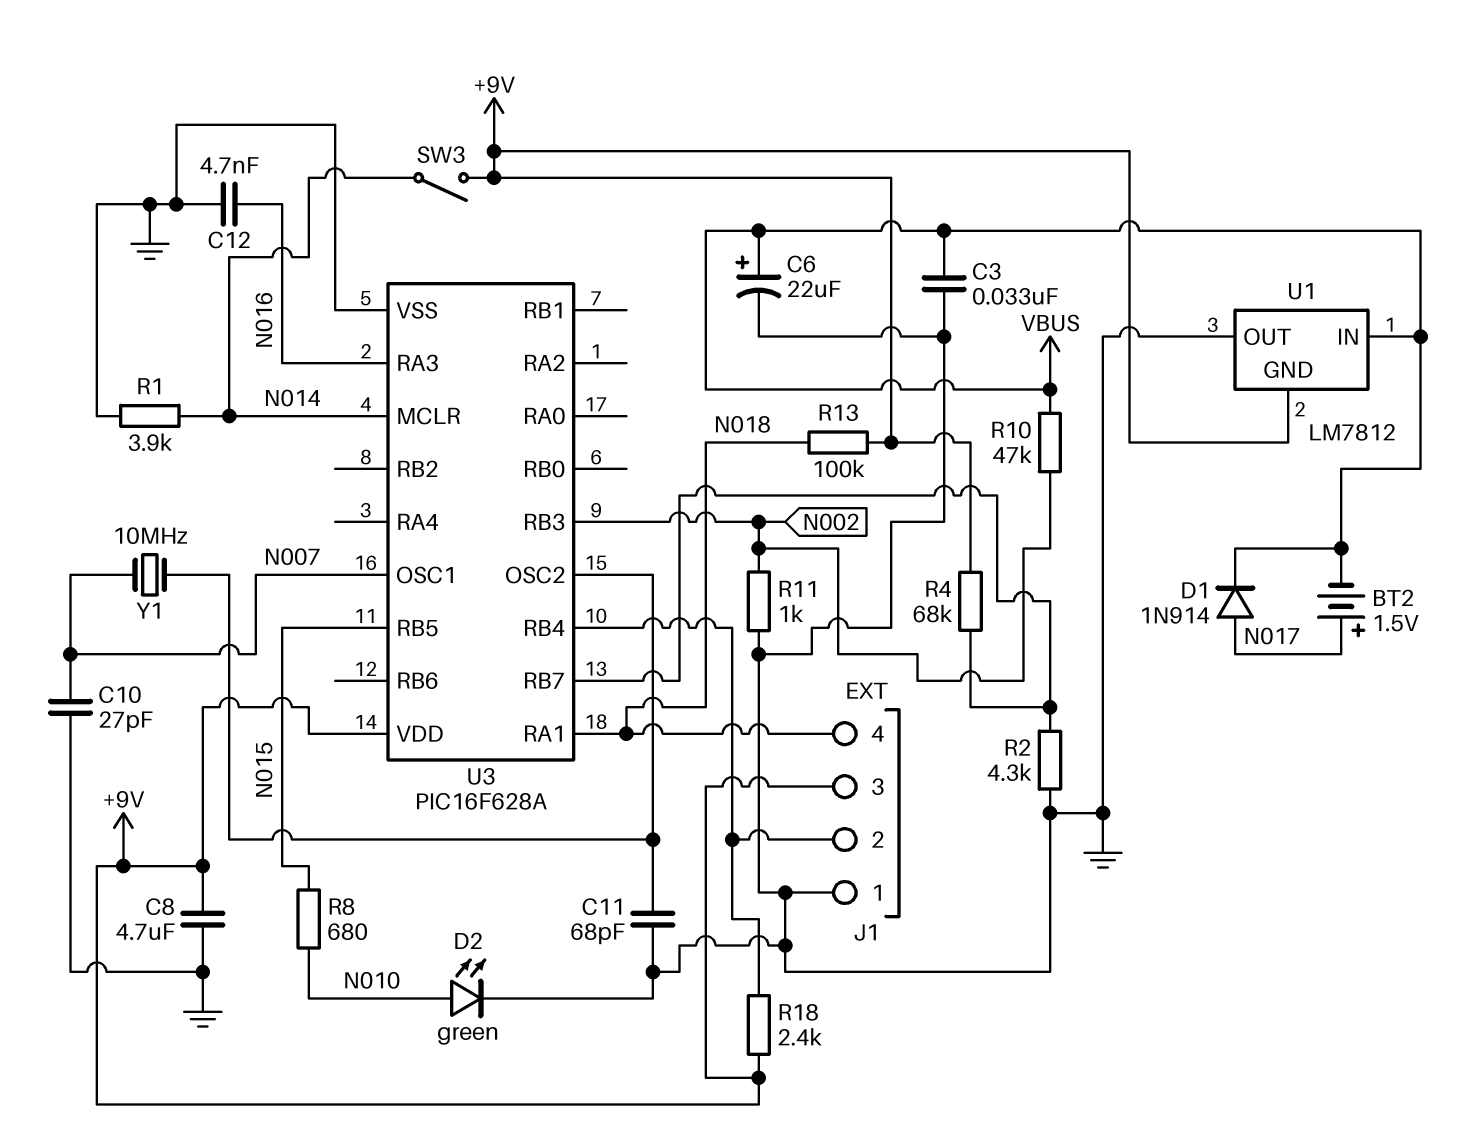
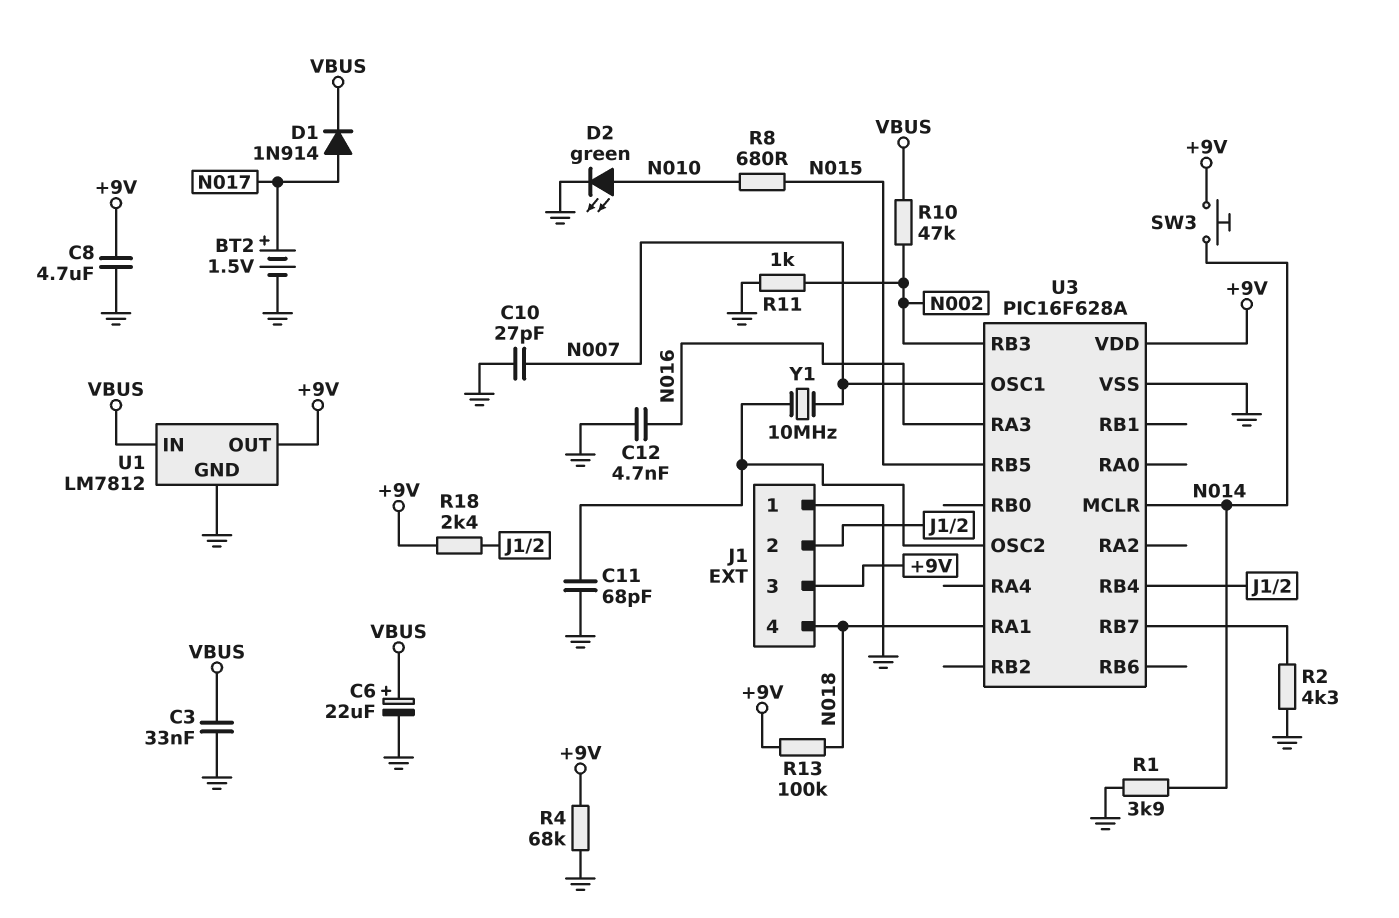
BT2: 1.5V (plus N017, minus VBUS) -> 1.5V (plus N017, minus GND)
R4: 68k (+9V, U3/RB7) -> 68k (+9V, GND)
SW3: switch (+9V, N014) -> button (+9V, N014)
U1 pin GND: +9V -> GND
U1 pin OUT: GND -> +9V

